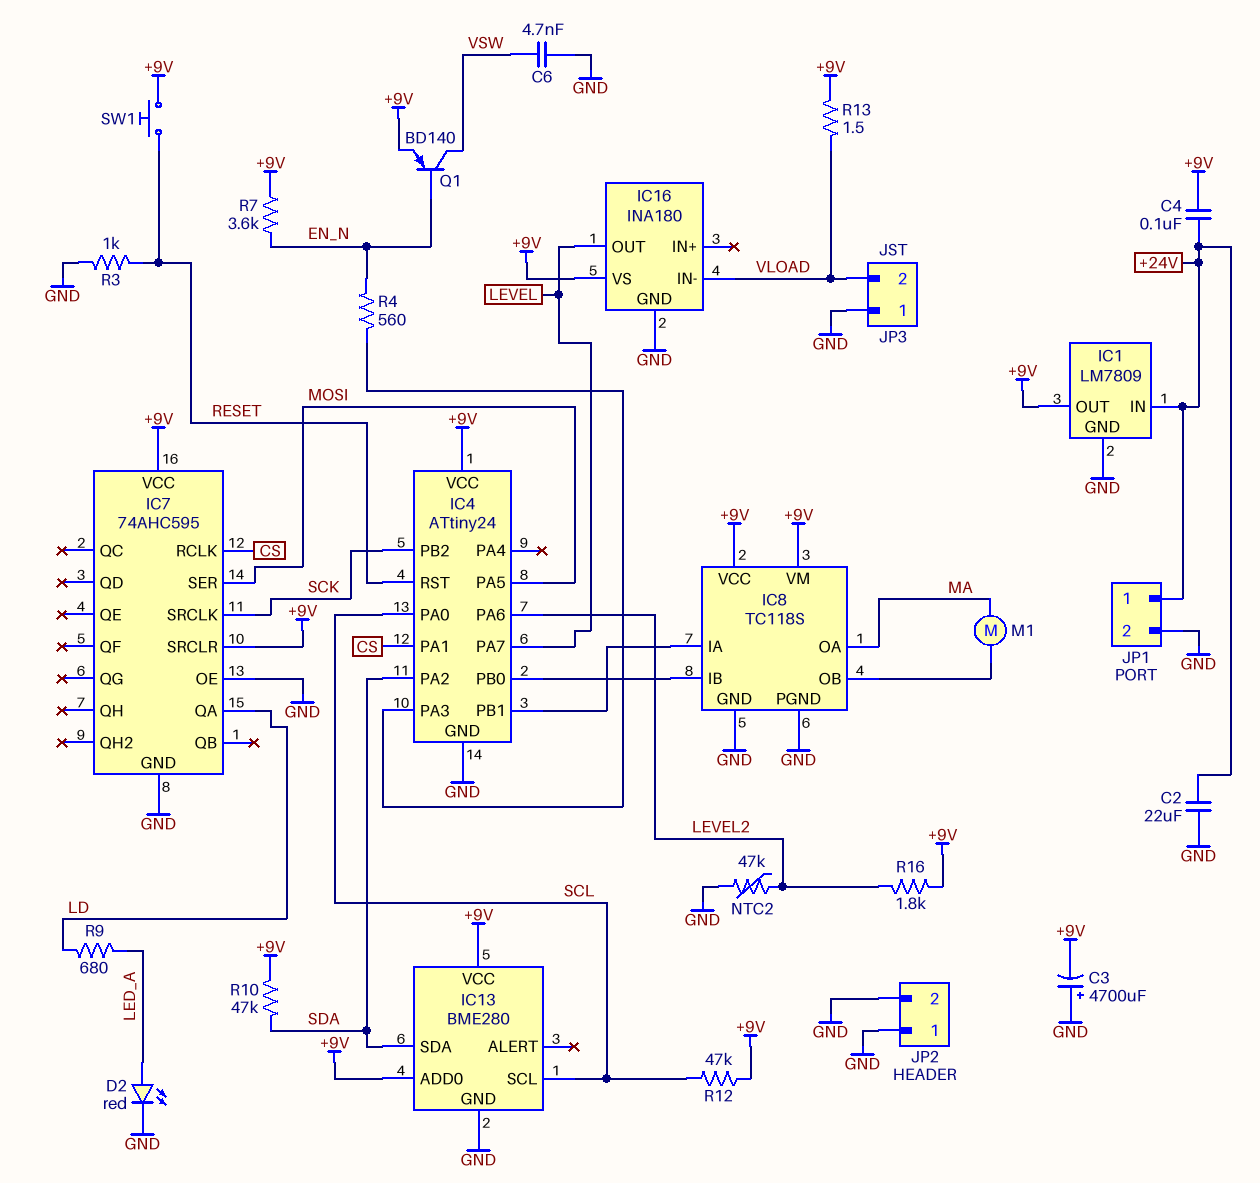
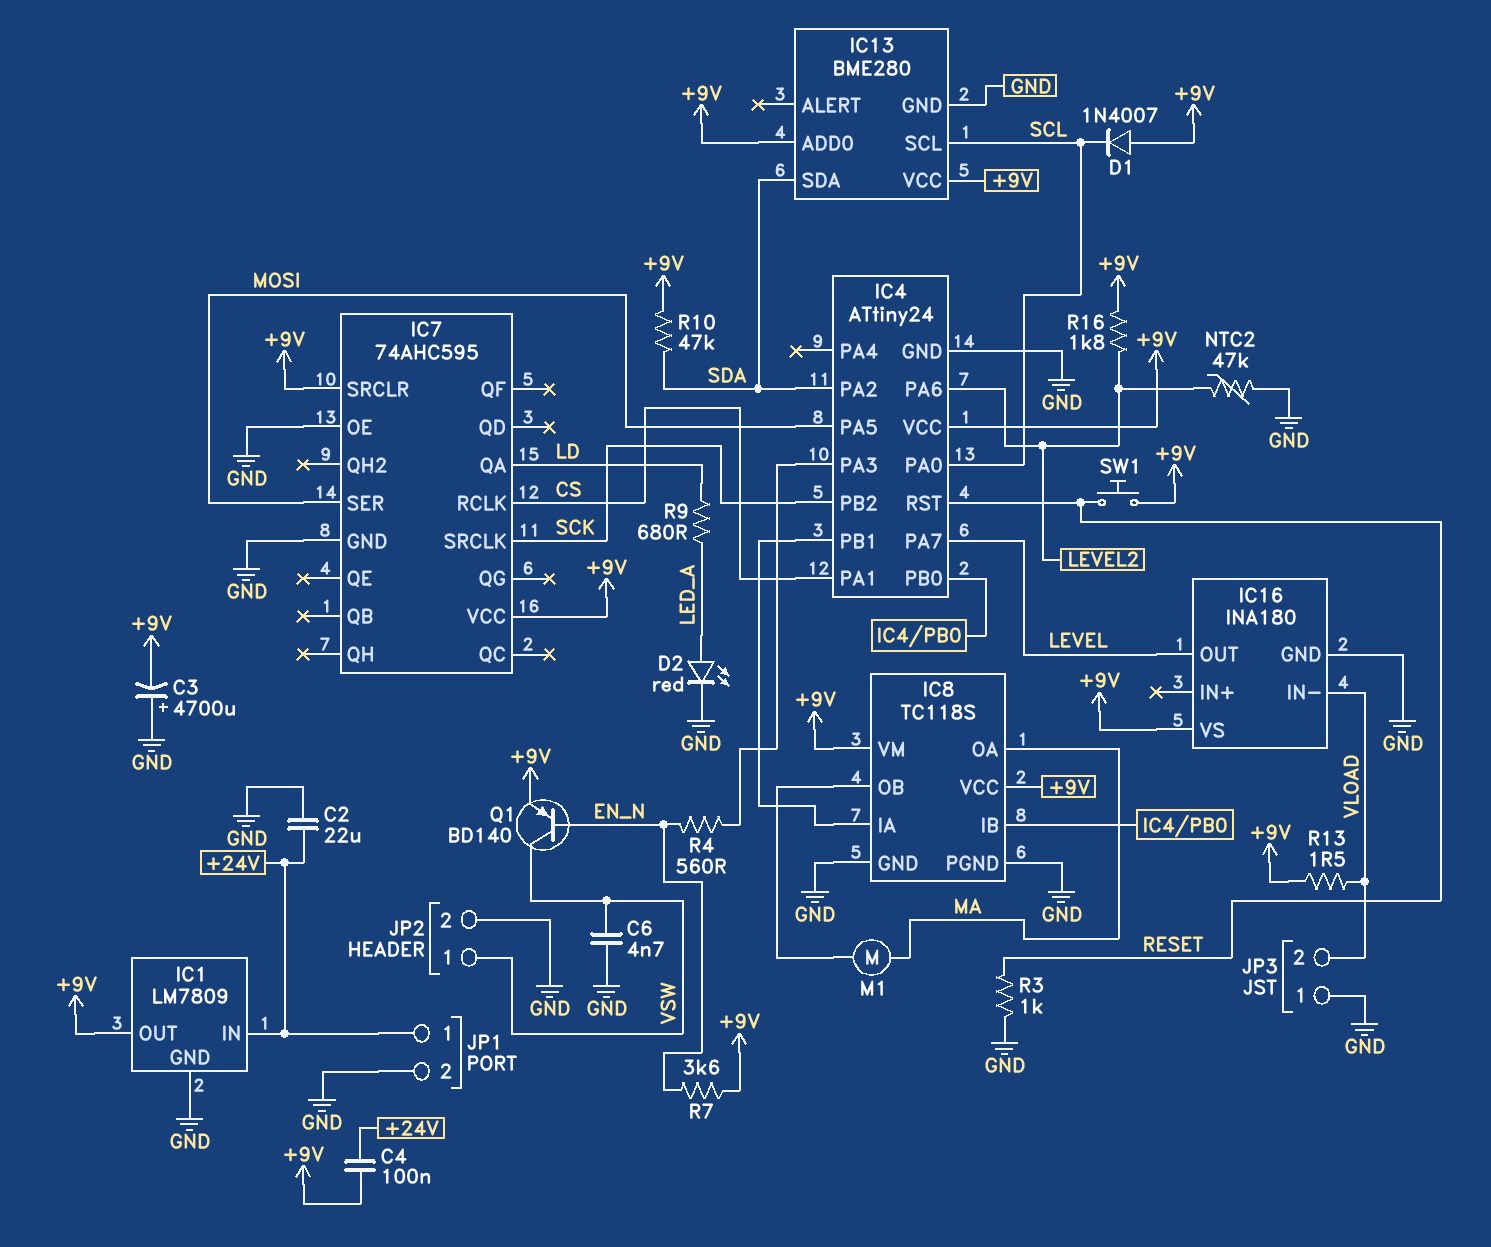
D1: none -> diode 1N4007 (A +9V, K SCL)
JP2 pin 1: GND -> VSW
R12: 47k (+9V, SCL) -> none

